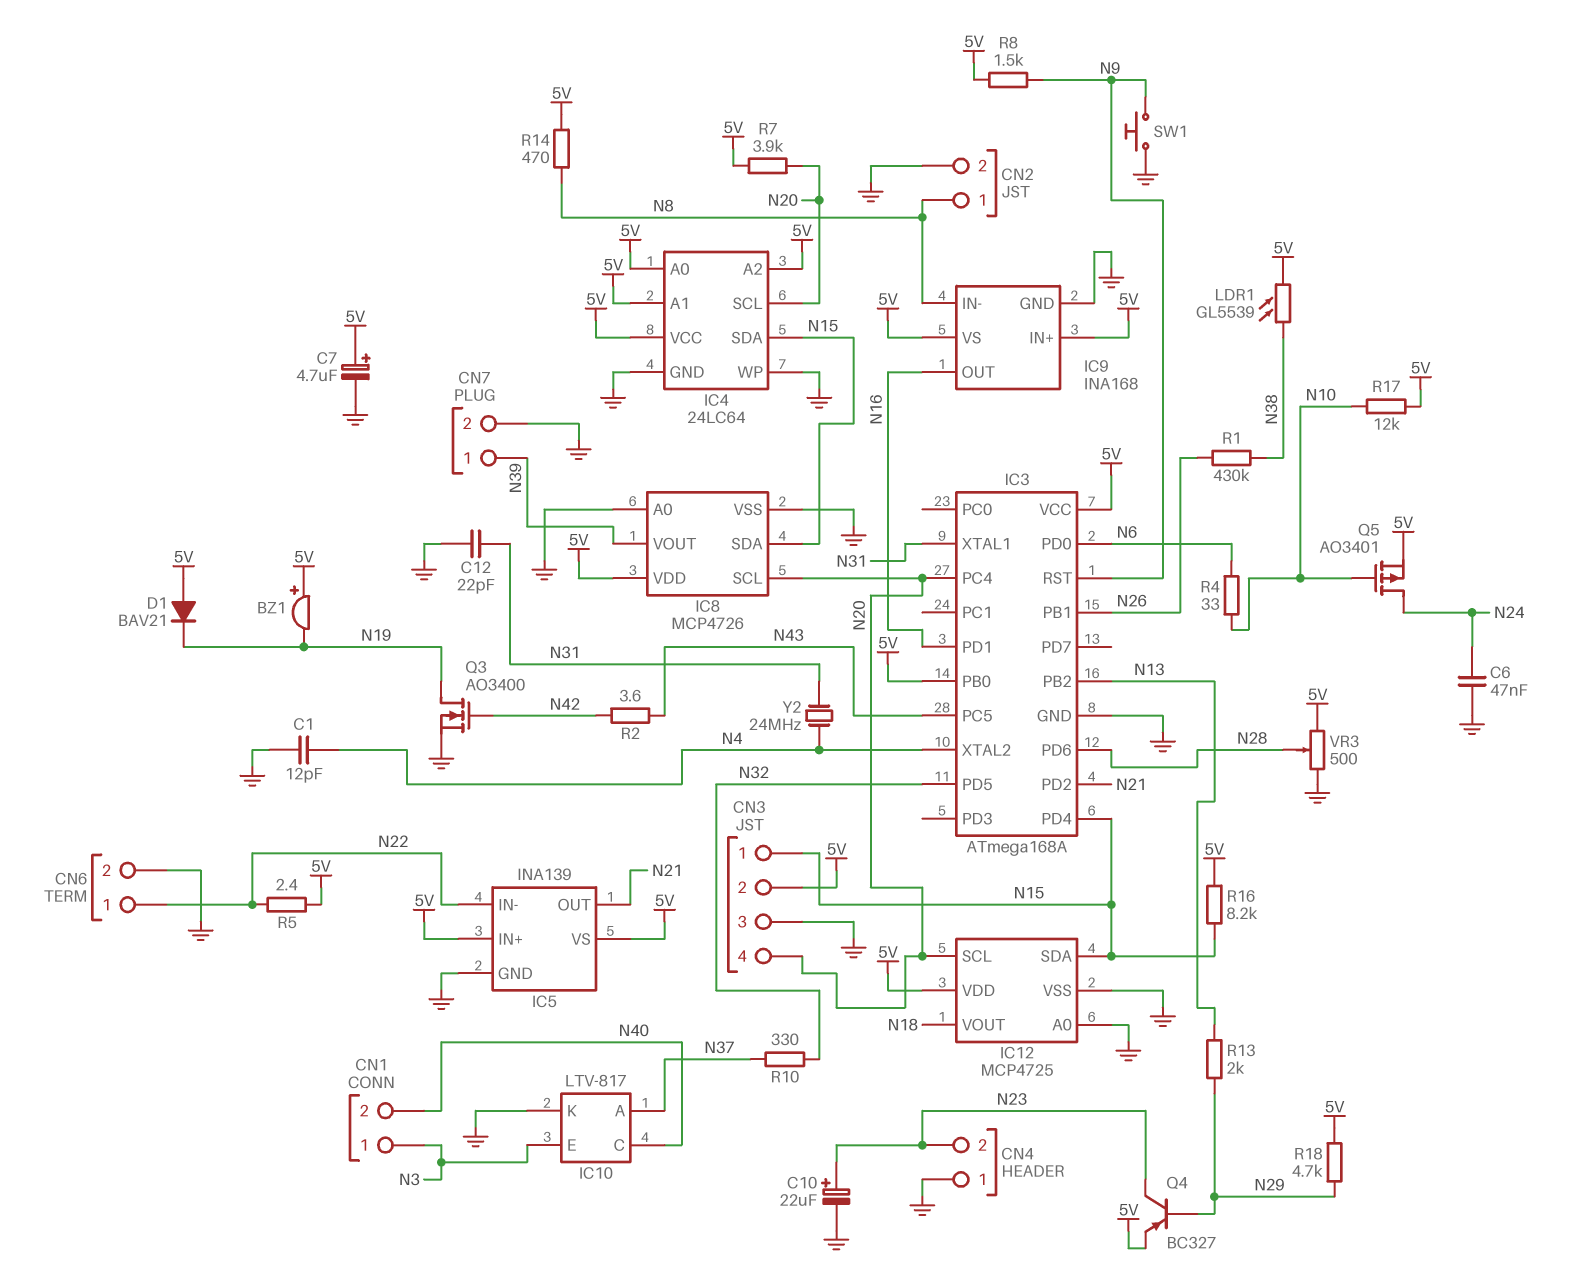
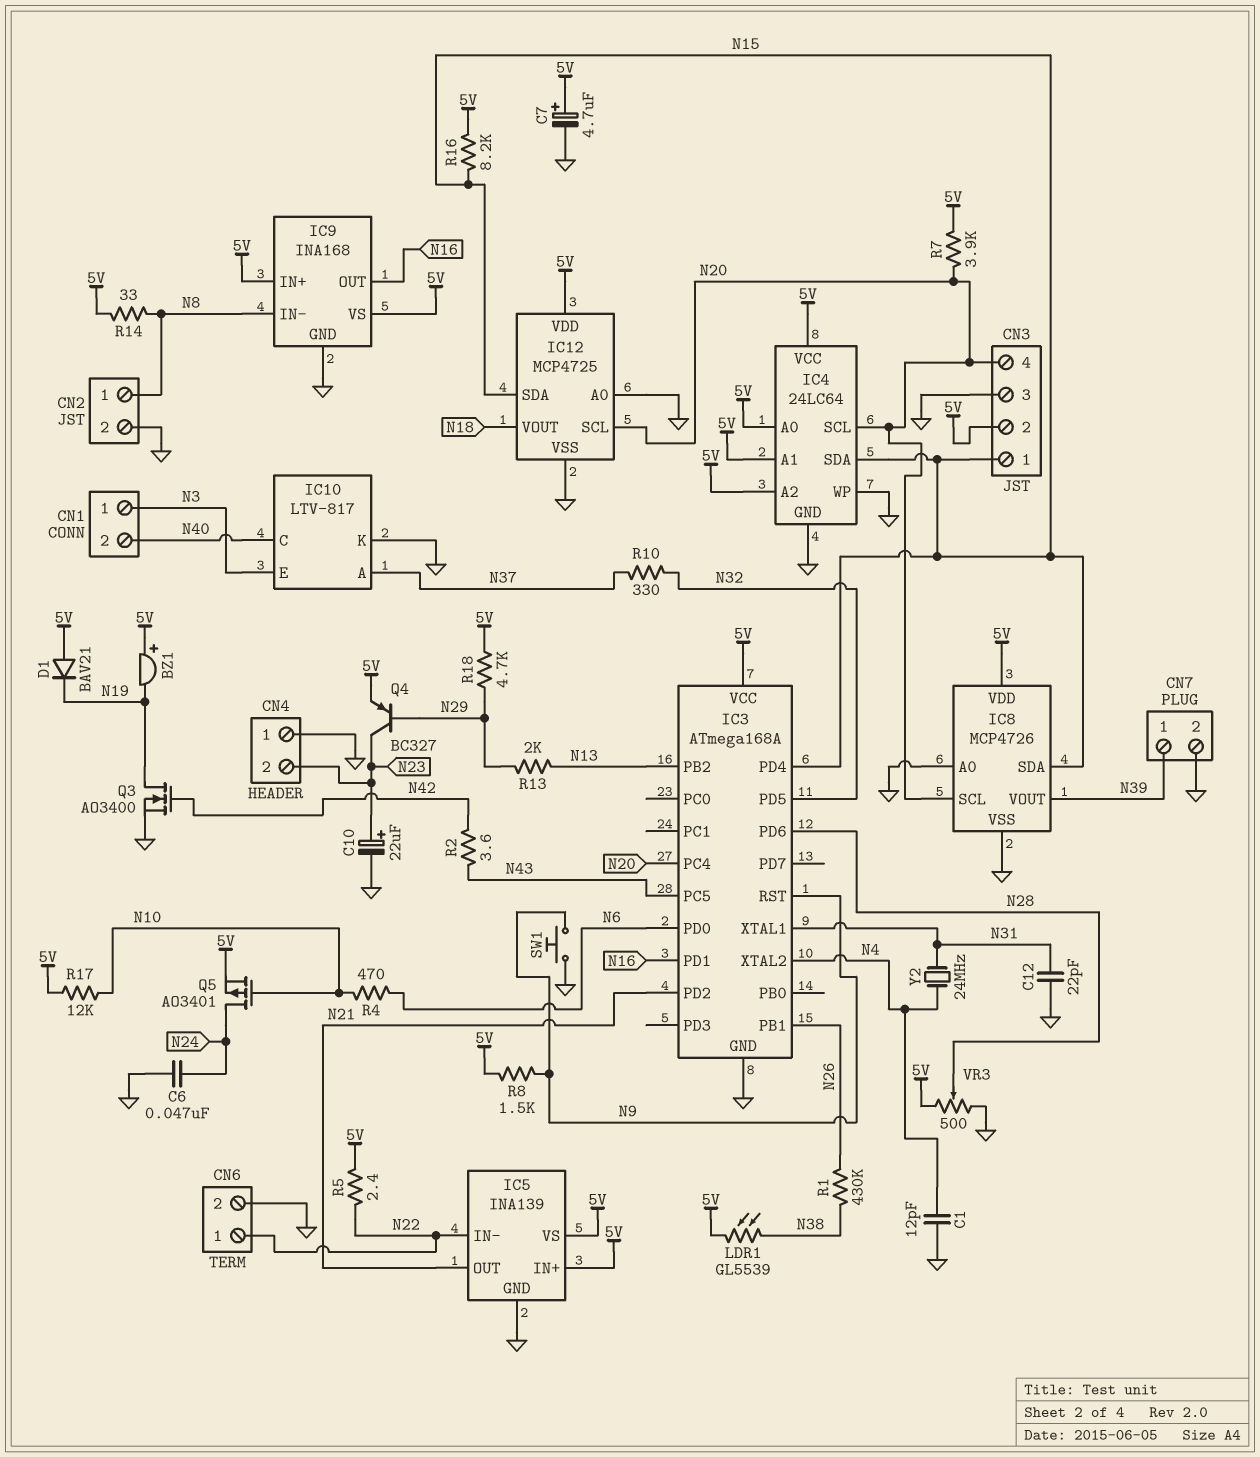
IC3 pin PB0: 5V -> none
R4: 33 (N6, N10) -> 470 (N6, N10)
R14: 470 (5V, N8) -> 33 (5V, N8)

